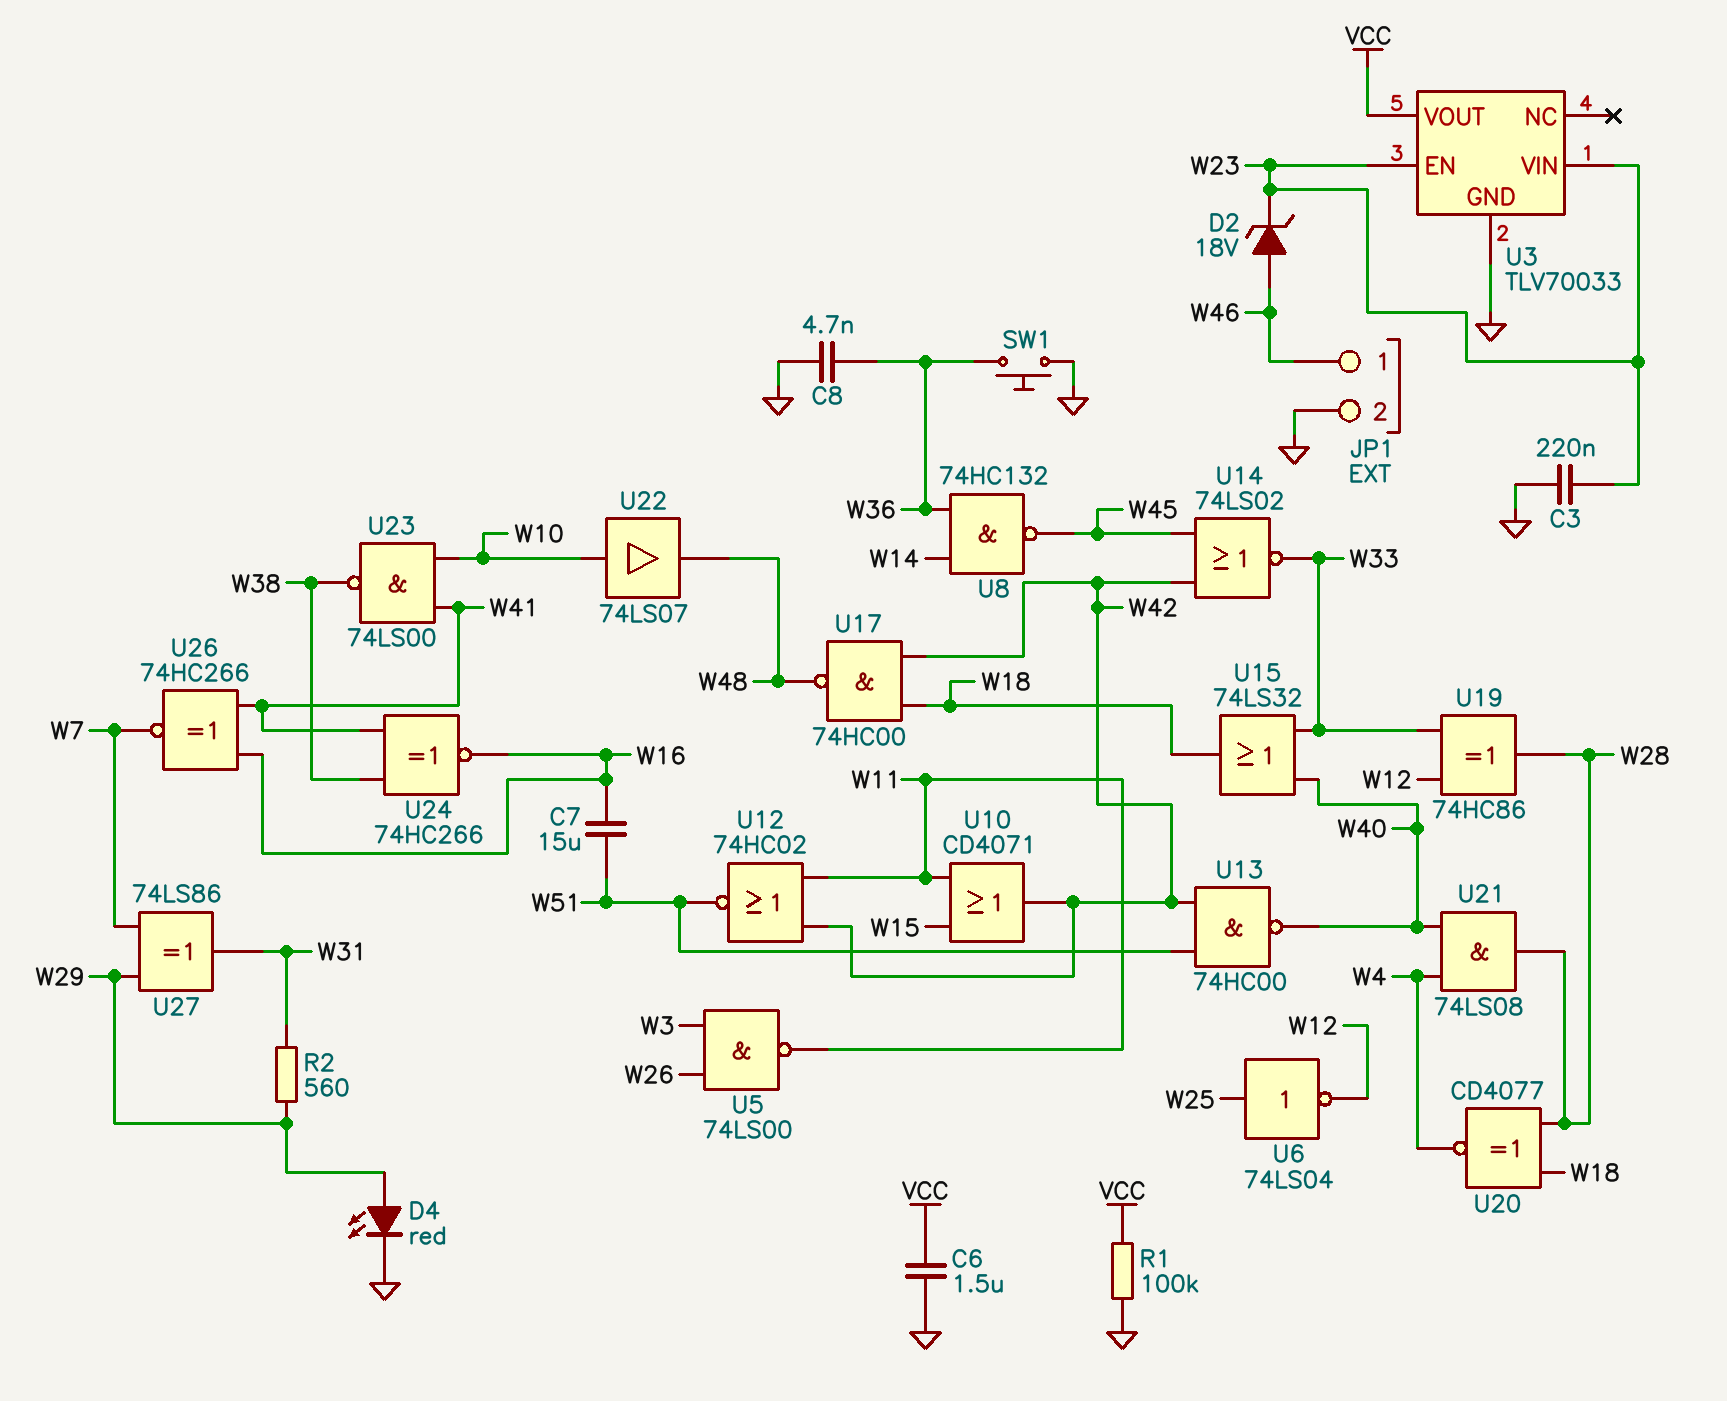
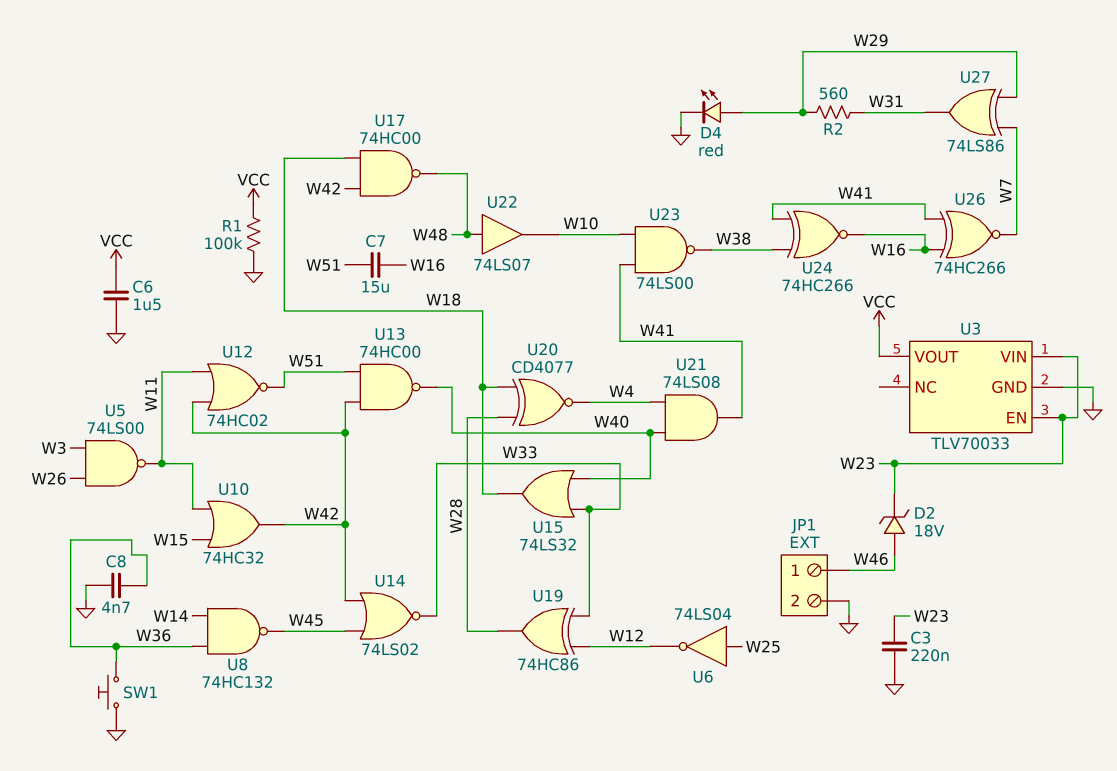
U10: OR CD4071 (in W11, in W15, out W42) -> OR 74HC32 (in W11, in W15, out W42)
U21: AND 74LS08 (in W4, in W40, out W28) -> AND 74LS08 (in W4, in W40, out W41)
U22: buffer 74LS07 (in W10, out W48) -> buffer 74LS07 (in W48, out W10)

